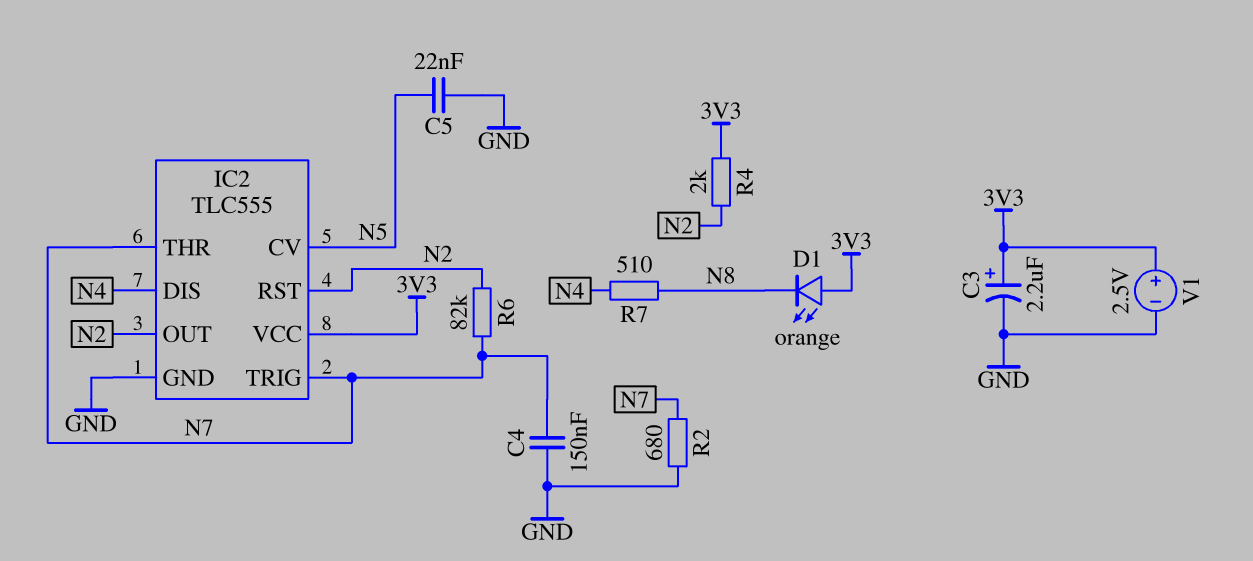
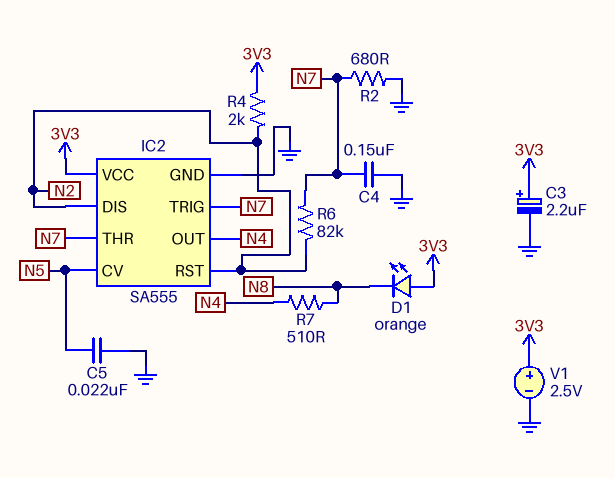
IC2: TLC555 -> SA555
IC2 pin DIS: N4 -> N2
IC2 pin OUT: N2 -> N4

